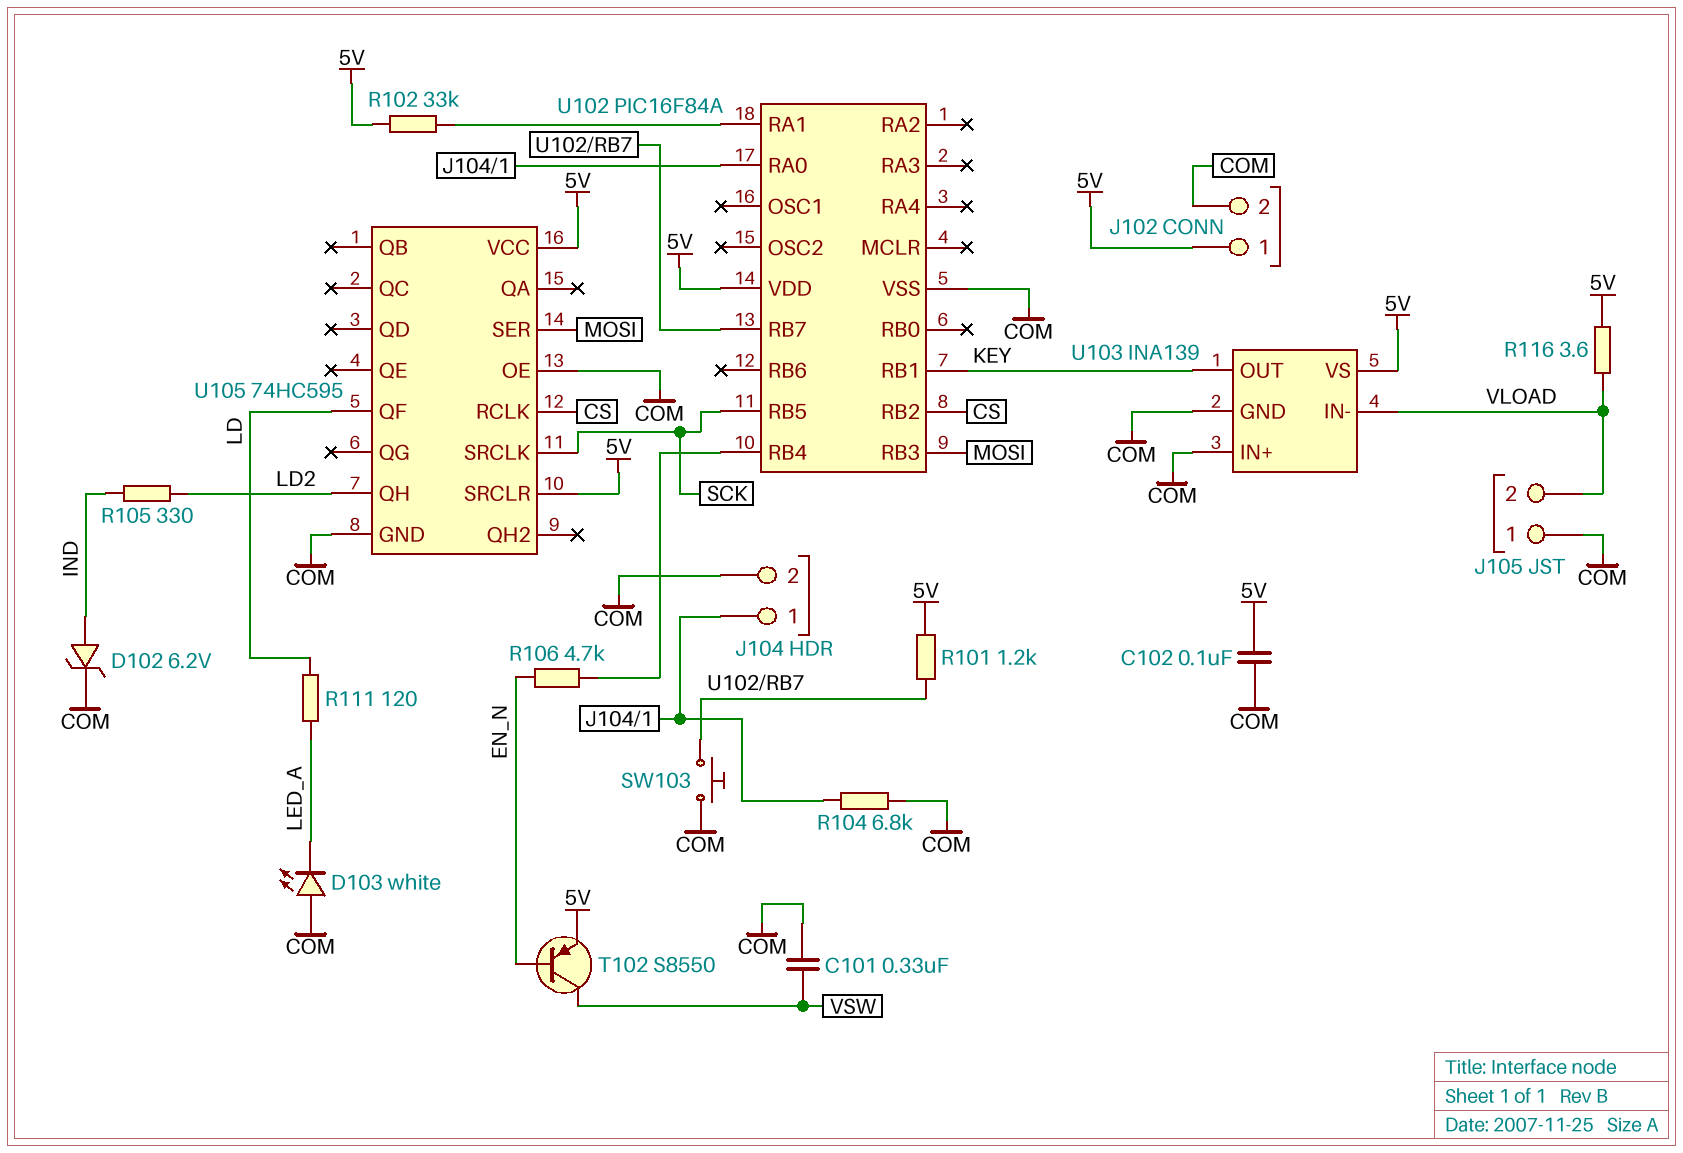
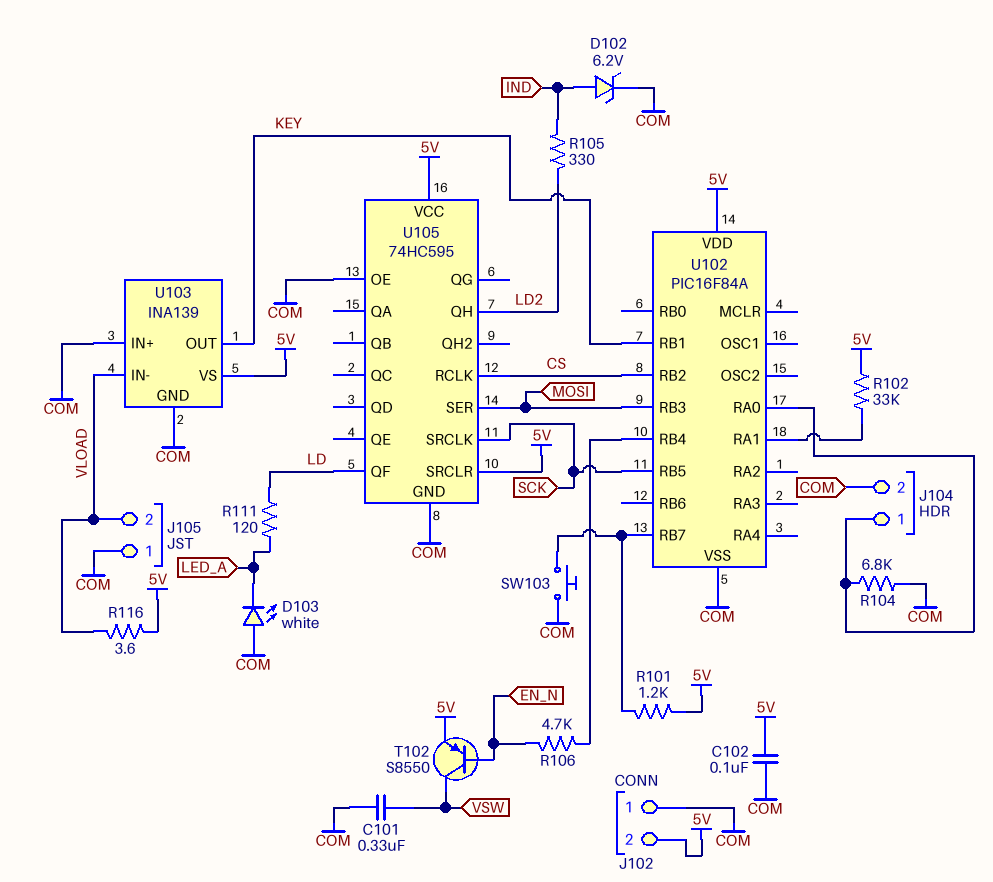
J102 pin 1: 5V -> COM
J102 pin 2: COM -> 5V

